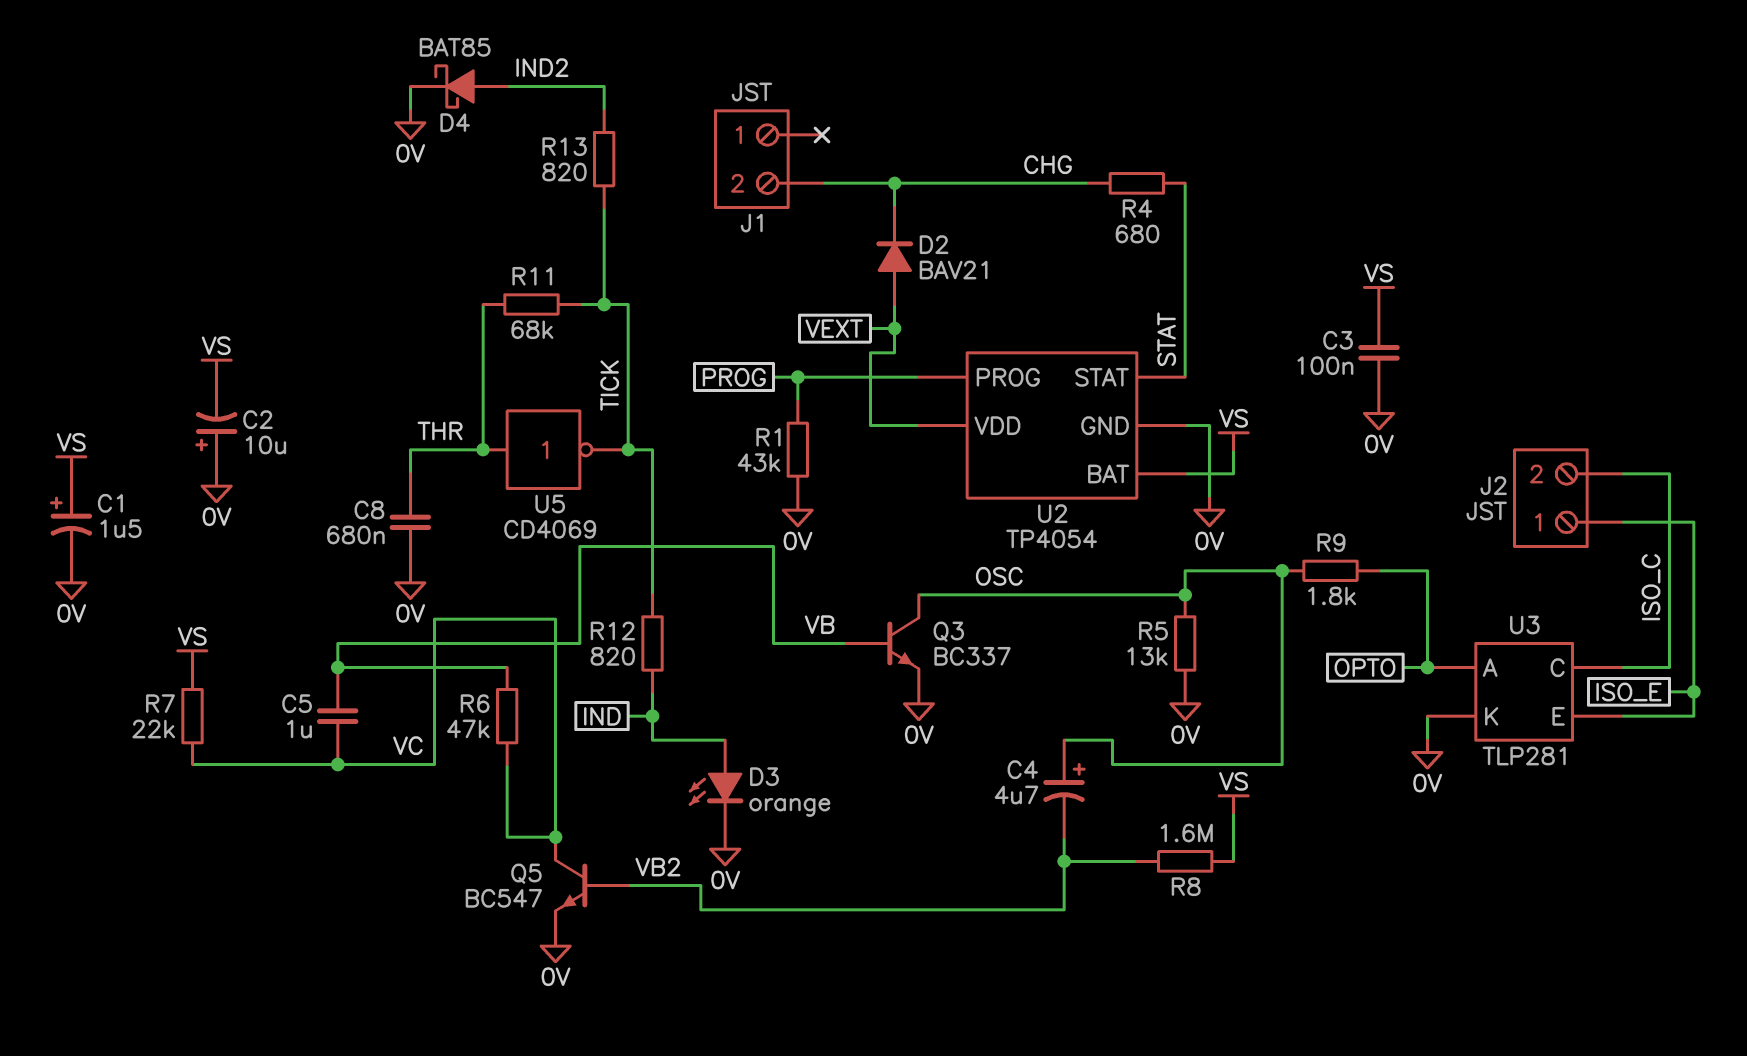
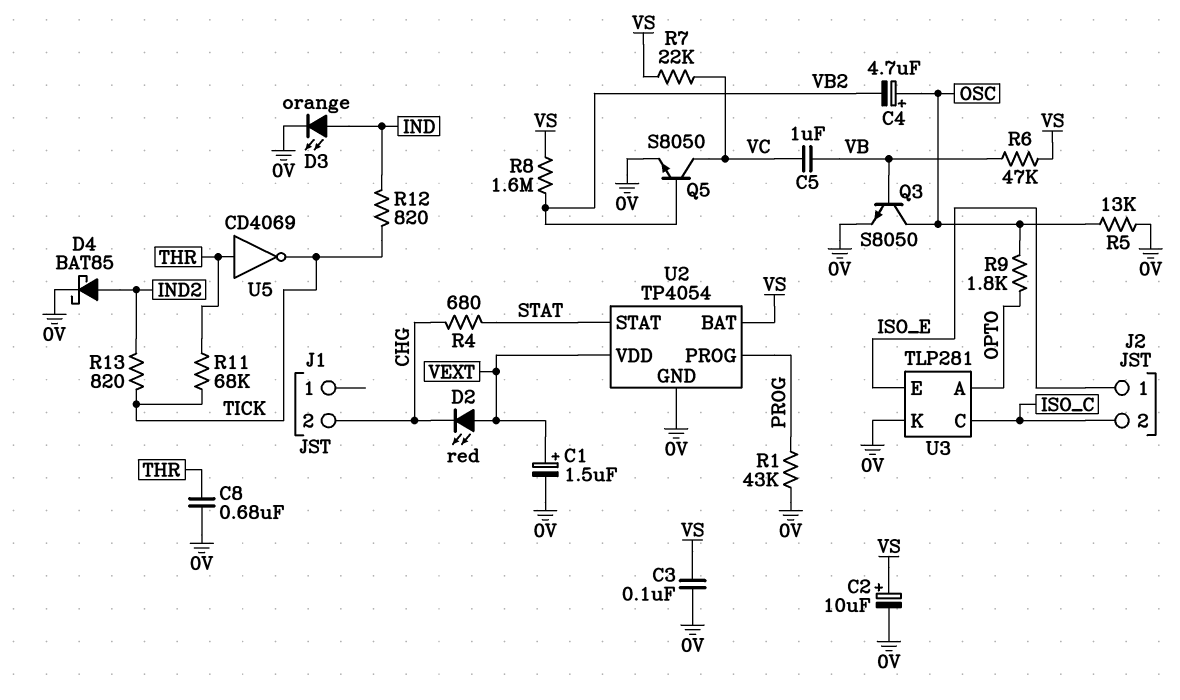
C1: 1.5uF (plus VS, minus 0V) -> 1.5uF (plus VEXT, minus 0V)
C2: 10uF (plus 0V, minus VS) -> 10uF (plus VS, minus 0V)
D2: diode BAV21 (A VEXT, K CHG) -> LED red (A VEXT, K CHG)
Q3: NPN BC337 (B VB, C OSC, E 0V) -> NPN S8050 (B VB, C OSC, E 0V)
Q5: NPN BC547 (B VB2, C VC, E 0V) -> NPN S8050 (B VB2, C VC, E 0V)
R6: 47k (VB, VC) -> 47k (VB, VS)

